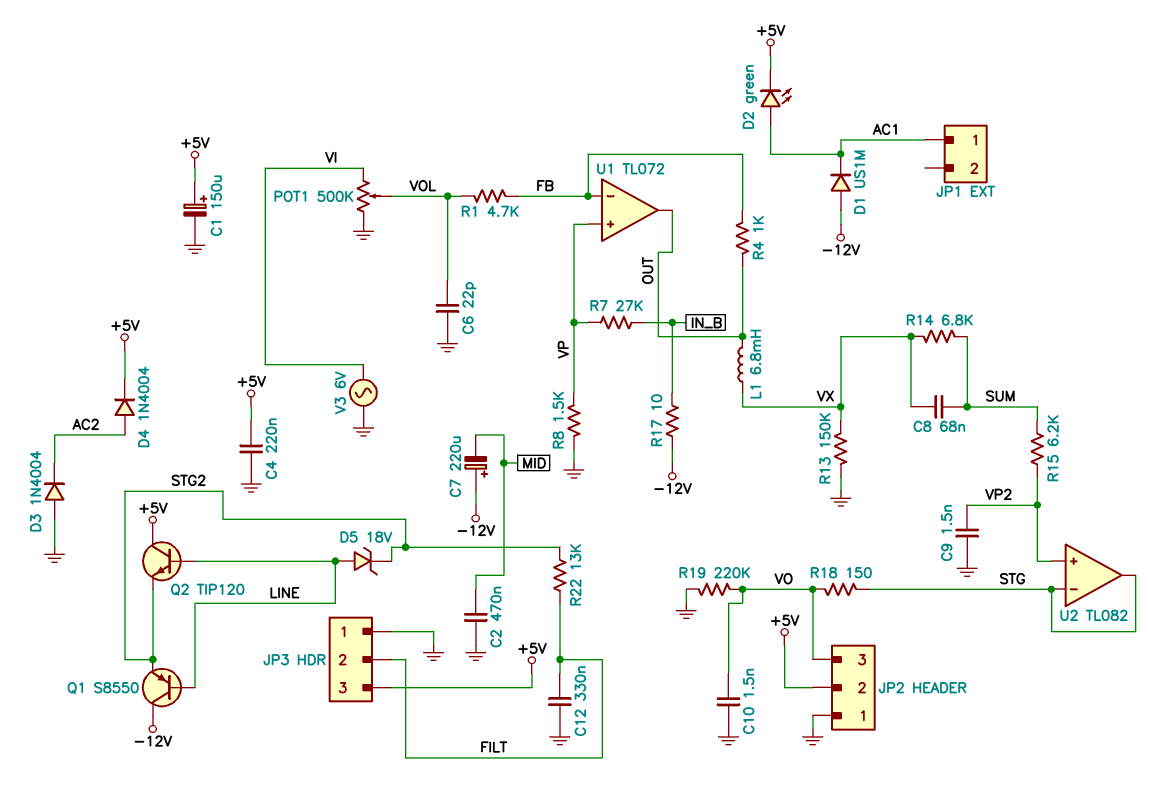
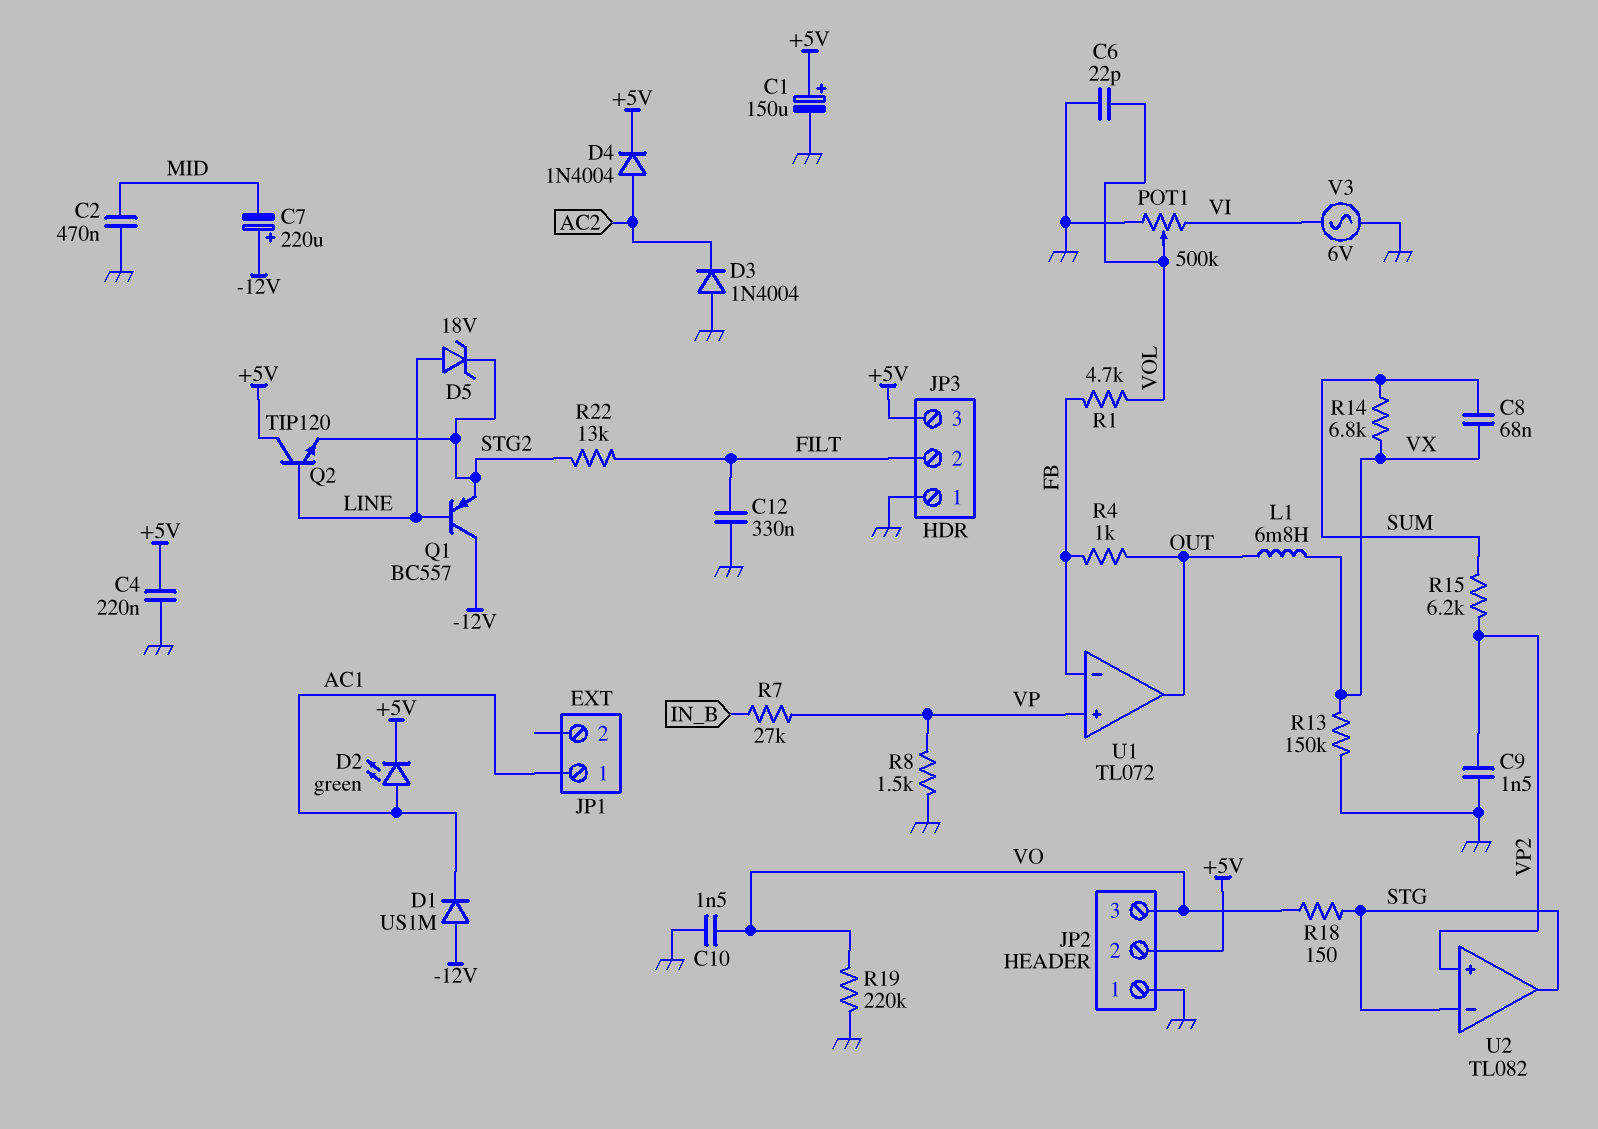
Q1: PNP S8550 (B LINE, C -12V, E STG2) -> PNP BC557 (B LINE, C -12V, E STG2)
R17: 10 (-12V, IN_B) -> none

